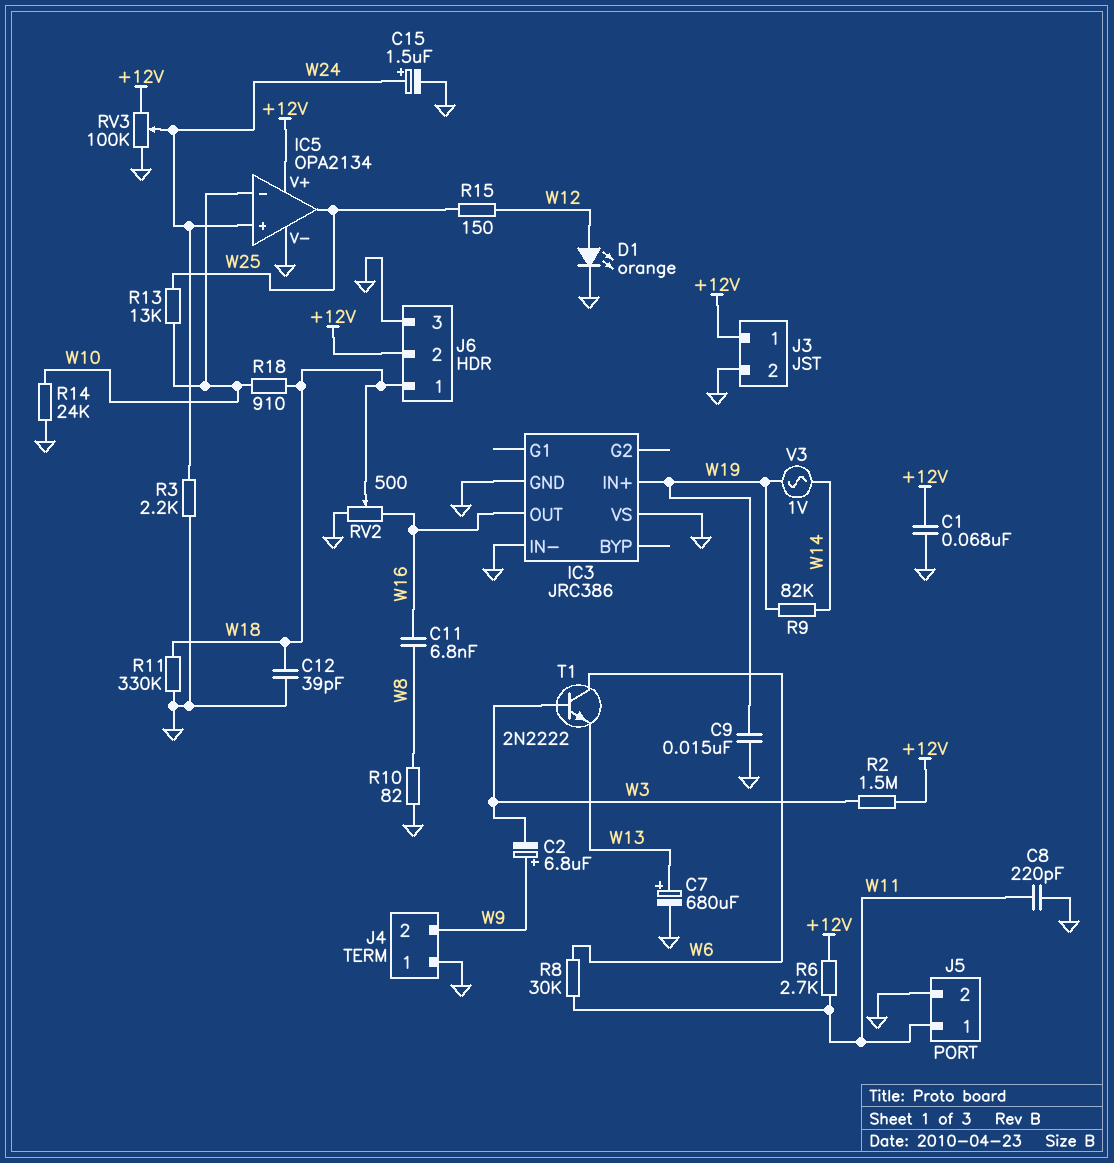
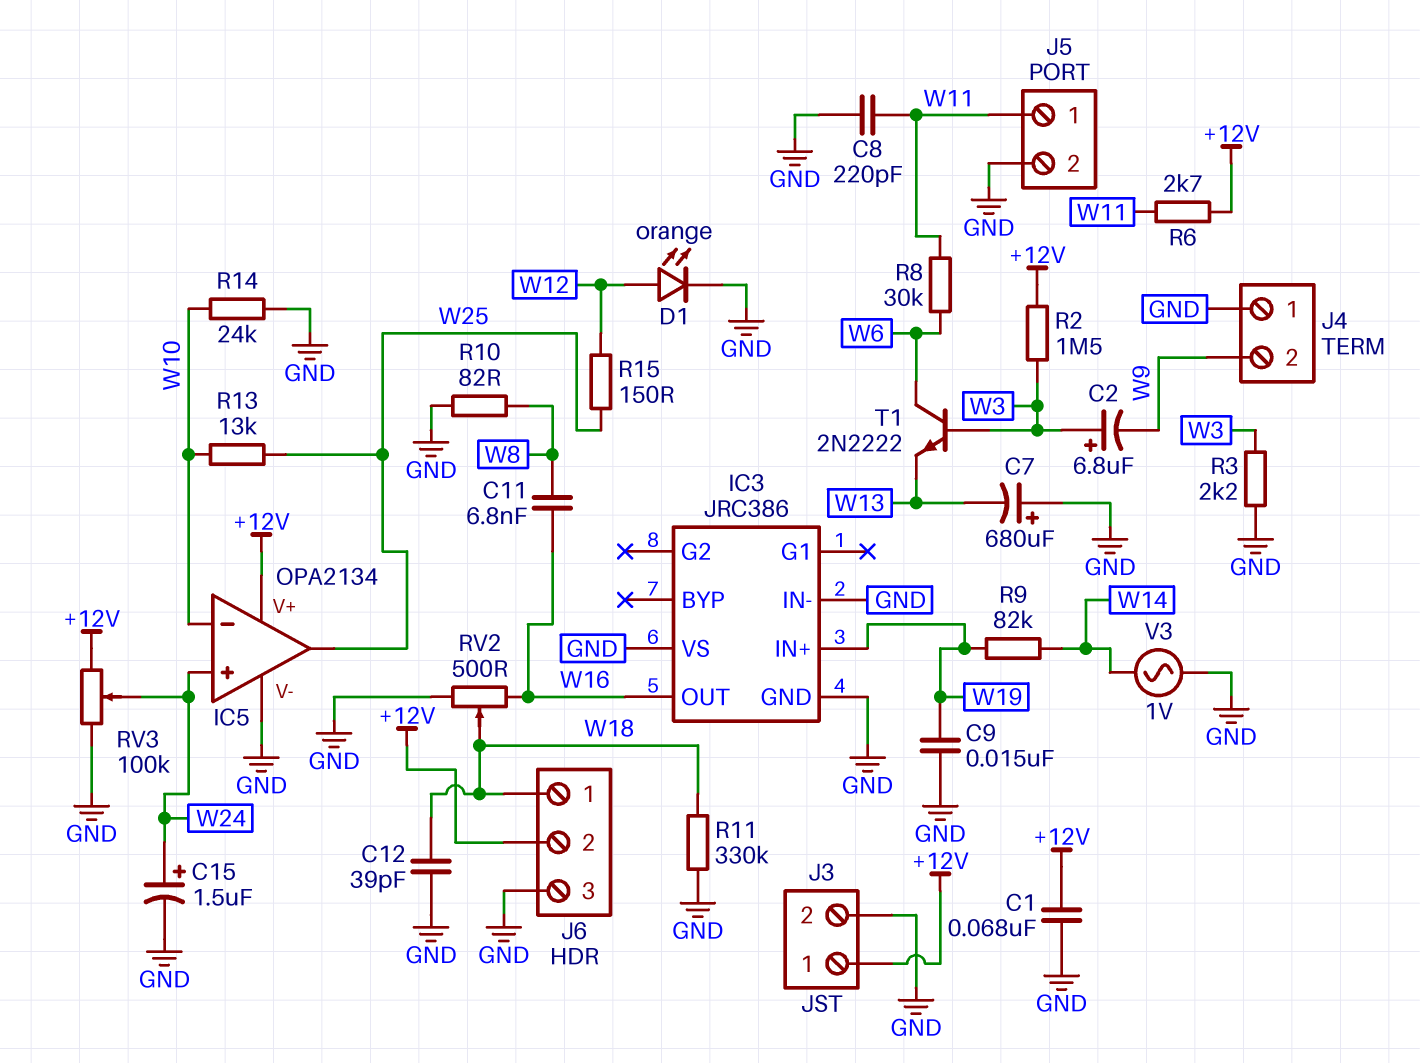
C2: 6.8uF (plus W9, minus W3) -> 6.8uF (plus W3, minus W9)
C7: 680uF (plus W13, minus GND) -> 680uF (plus GND, minus W13)
R3: 2.2k (GND, W24) -> 2.2k (GND, W3)
R18: 910 (W10, W18) -> none
V3: AC 1V (W14, W19) -> AC 1V (GND, W14)

